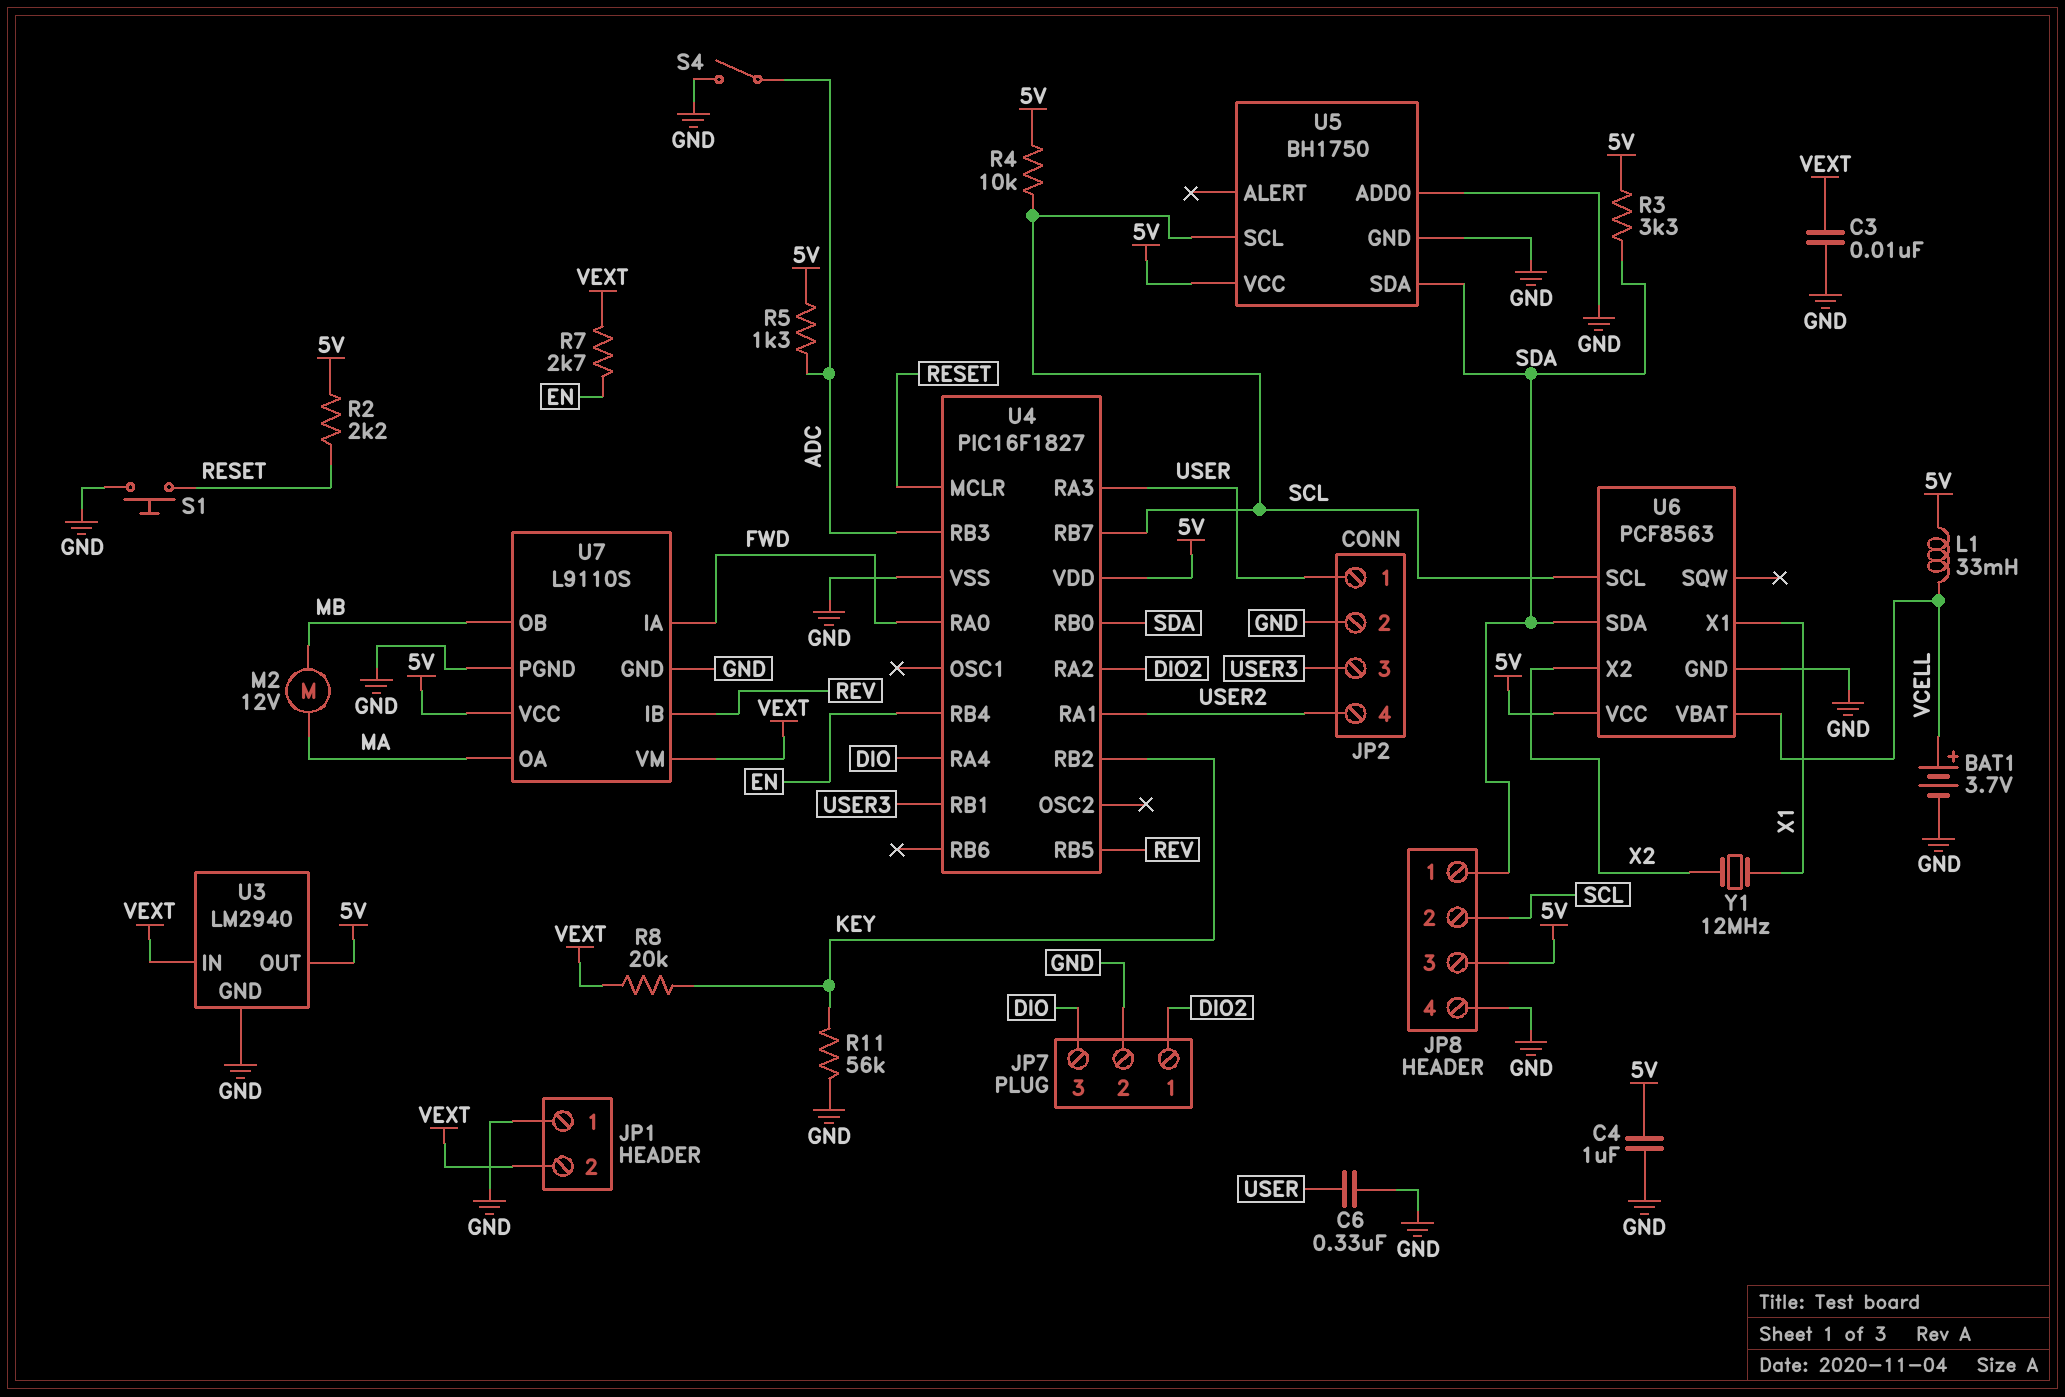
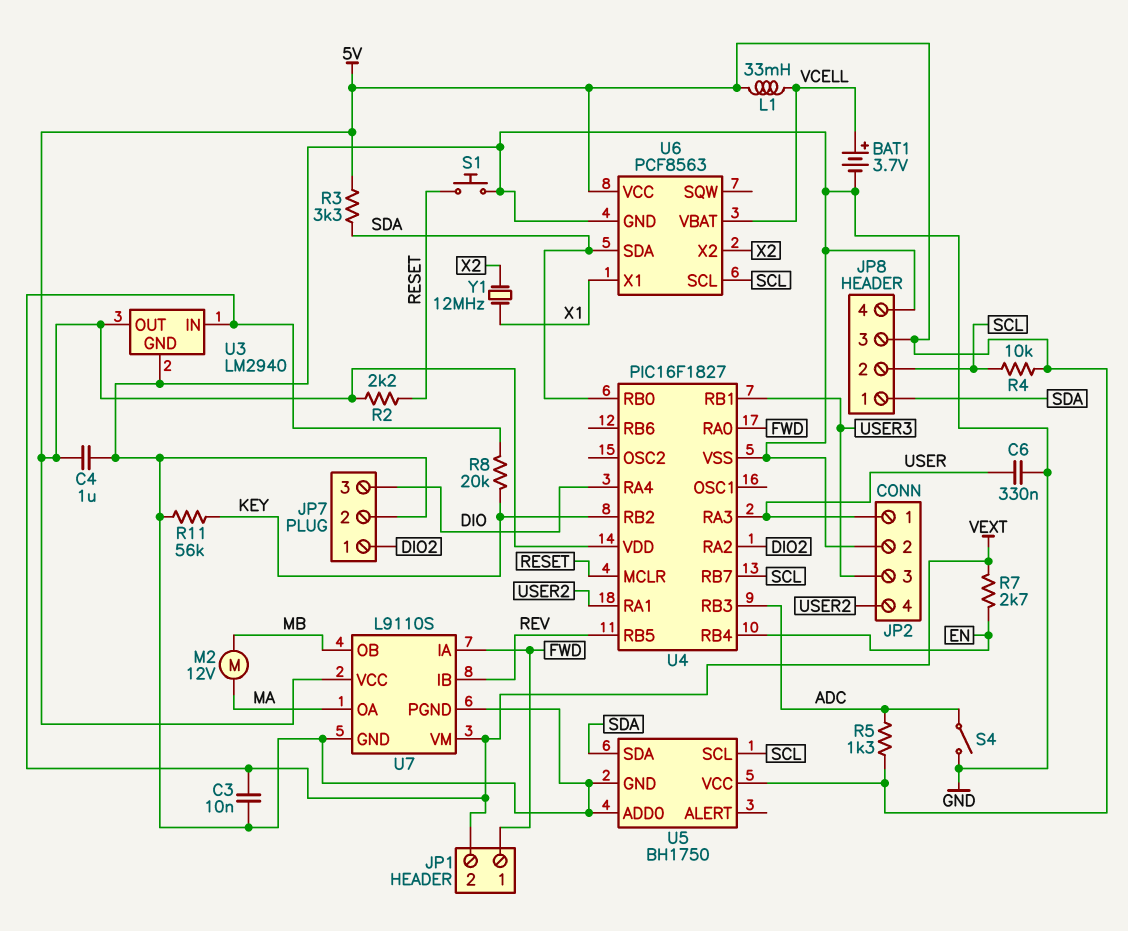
JP1 pin 1: GND -> FWD

